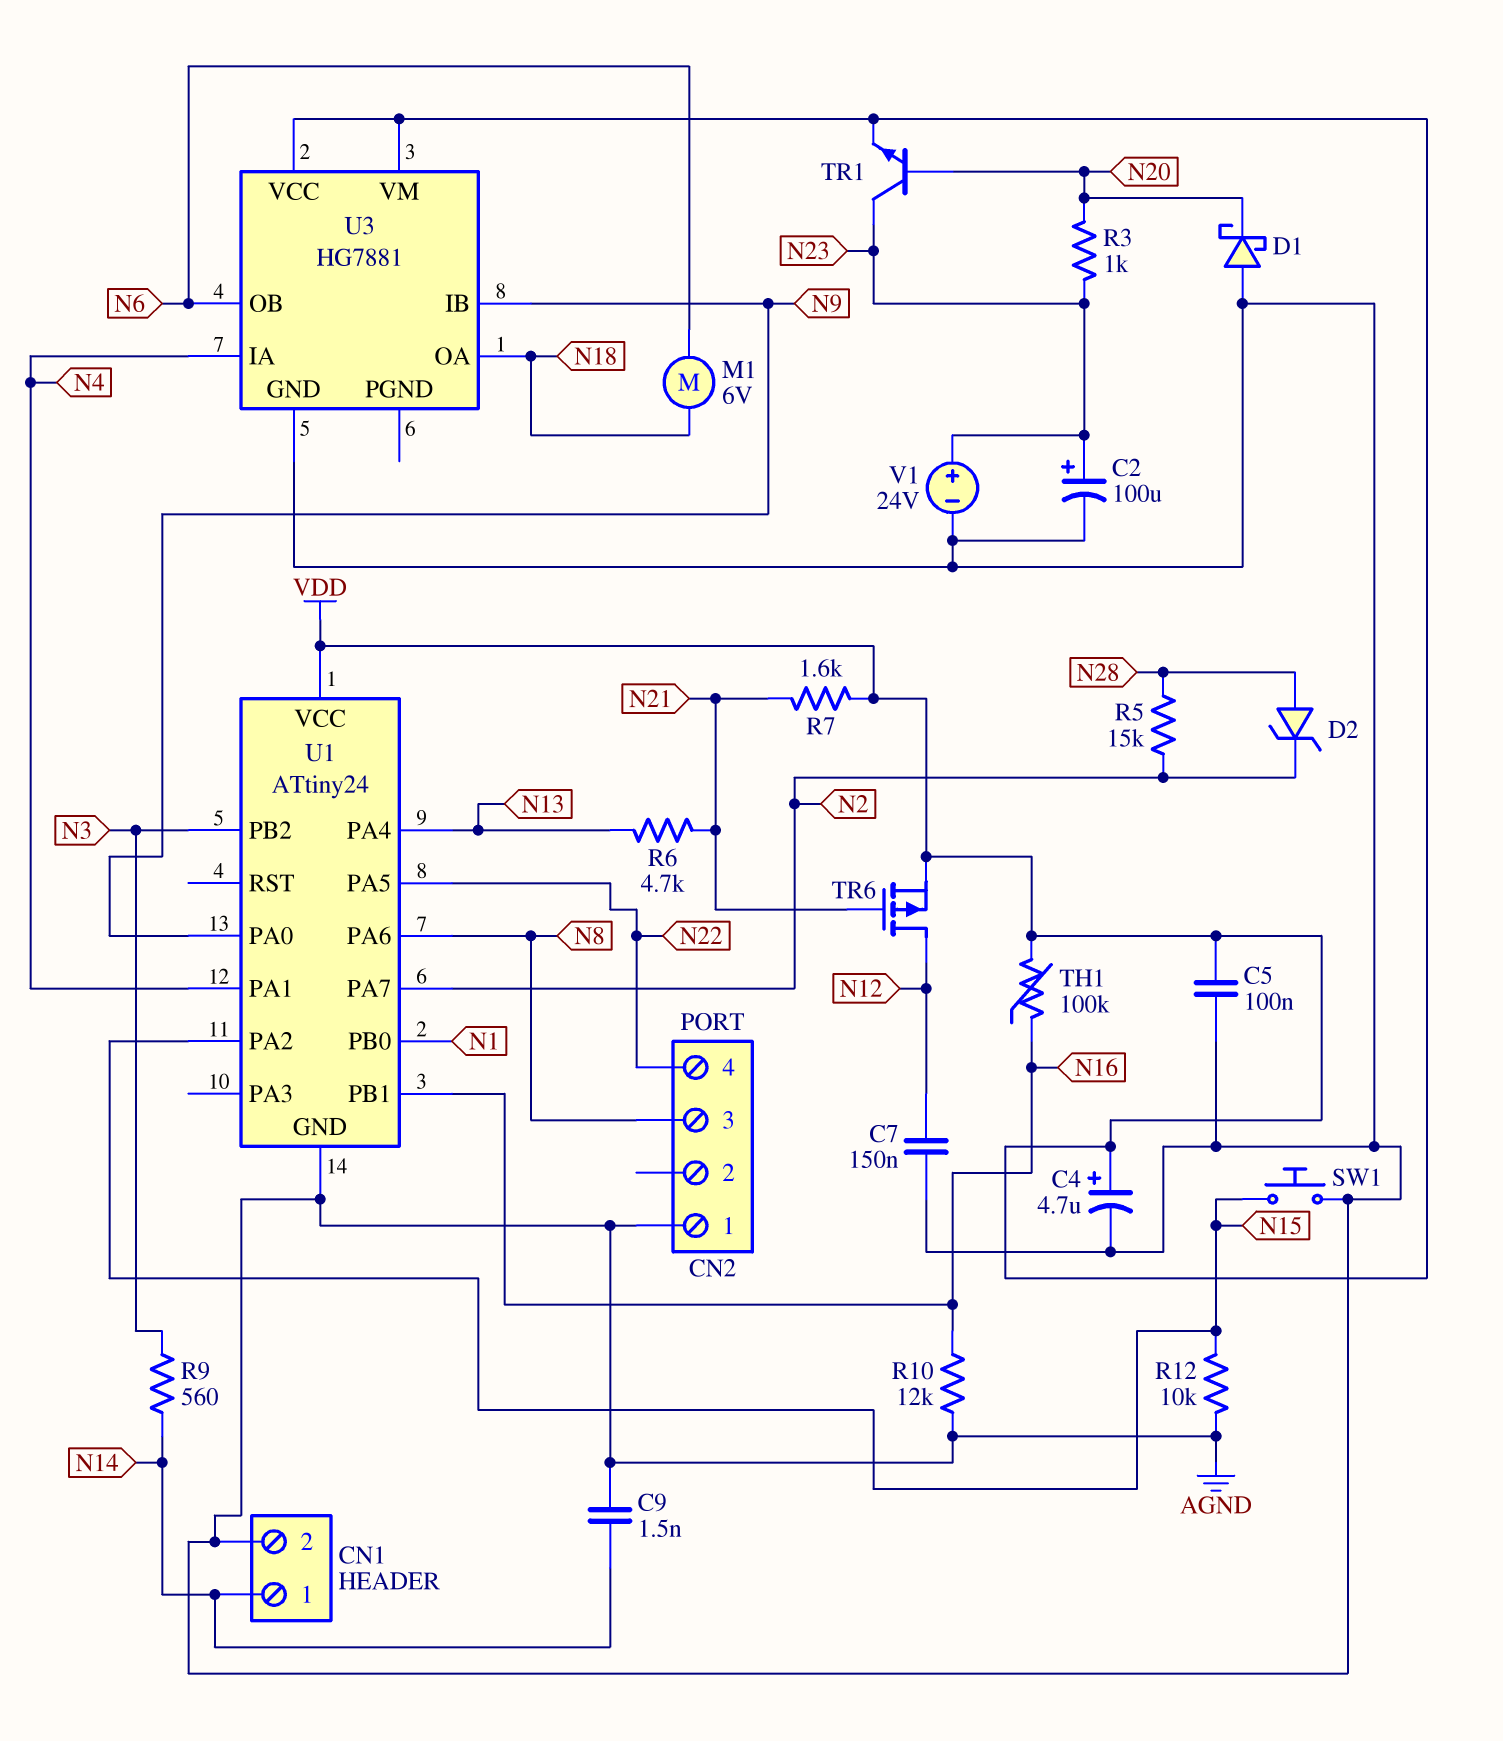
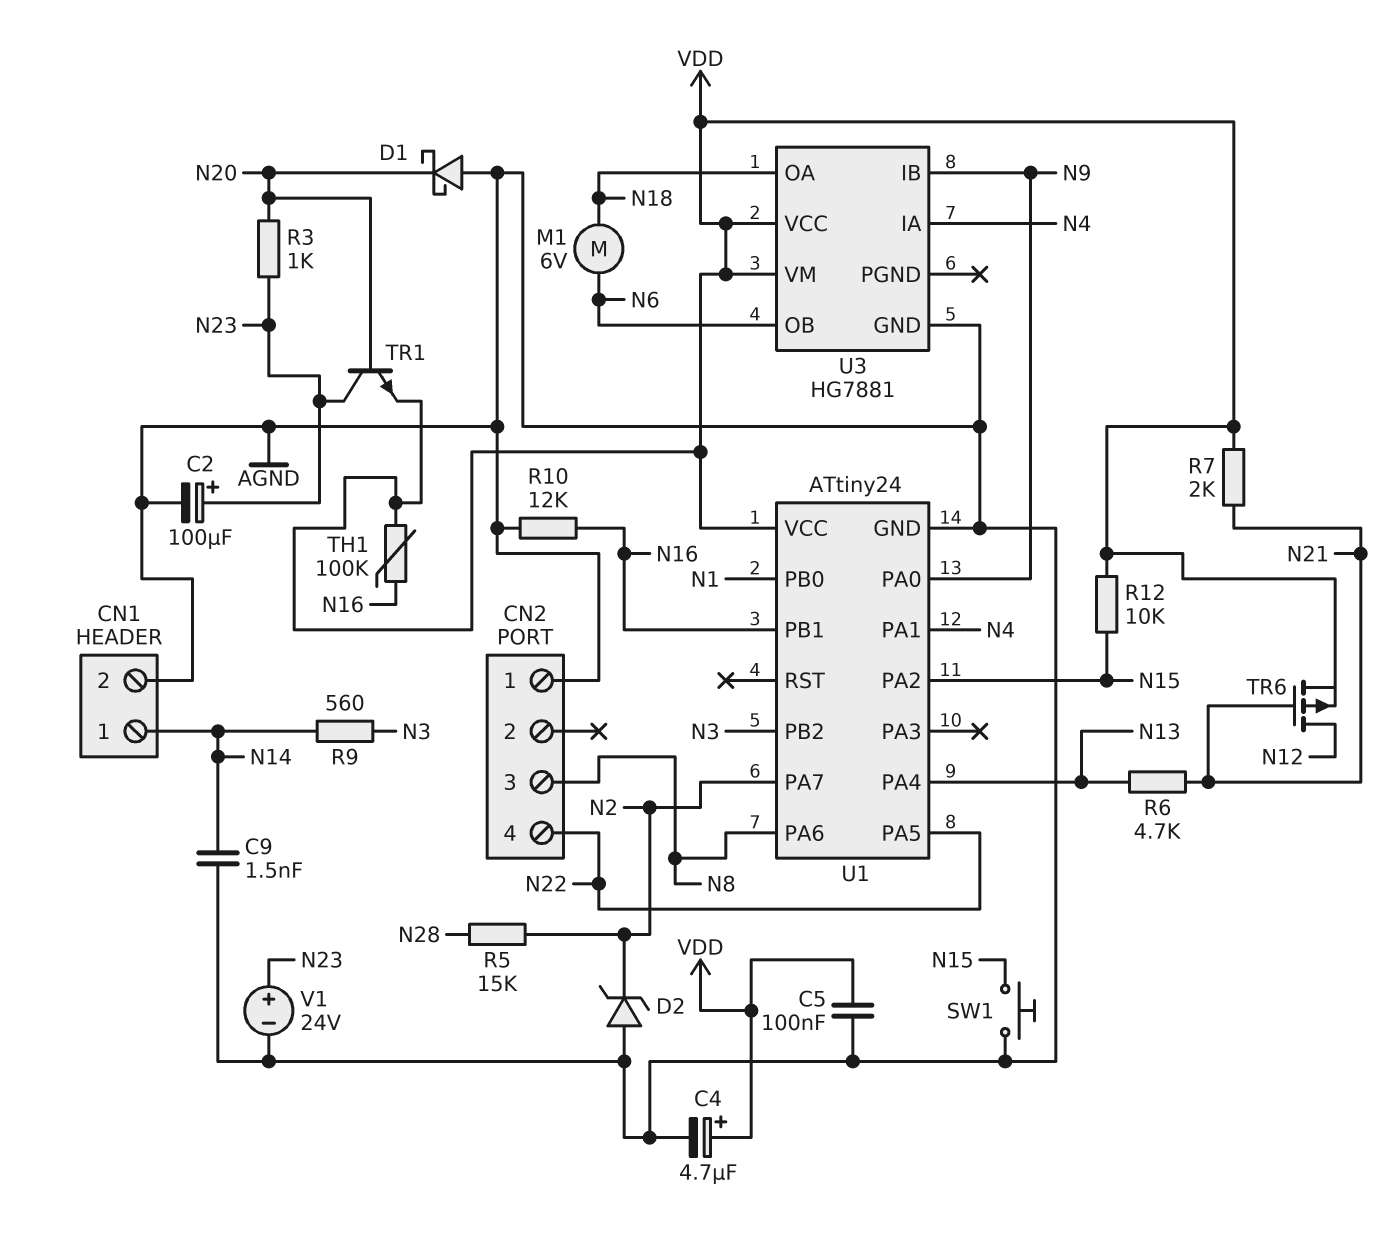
C7: 150nF (AGND, N12) -> none
D2: zener (A N28, K N2) -> zener (A AGND, K N2)
R7: 1.6k (N21, VDD) -> 2k (N21, VDD)
R12: 10k (AGND, N15) -> 10k (N15, VDD)

